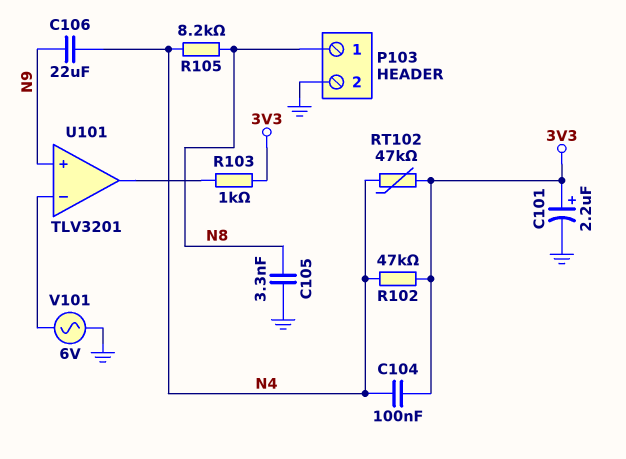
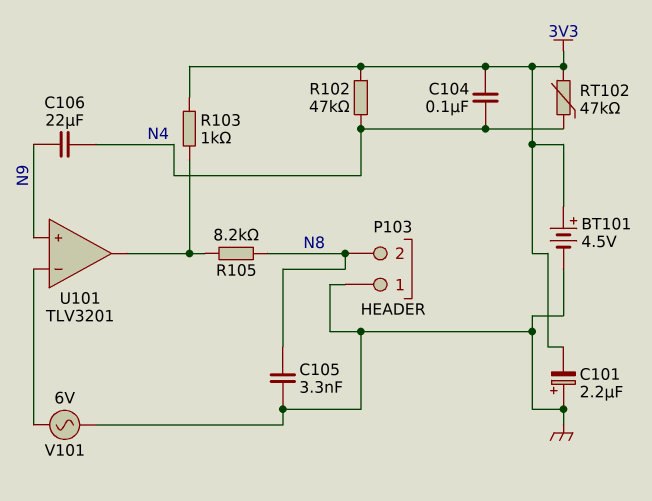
BT101: none -> 4.5V (plus 3V3, minus GND)
C101: 2.2uF (plus 3V3, minus GND) -> 2.2uF (plus GND, minus 3V3)
P103 pin 1: N8 -> GND
P103 pin 2: GND -> N8
R105: 8.2k (N4, N8) -> 8.2k (N8, U101/out)

